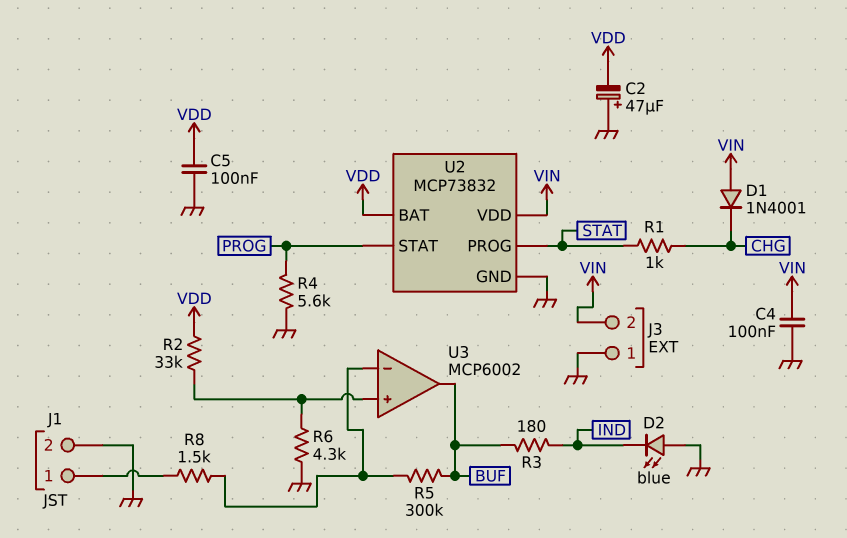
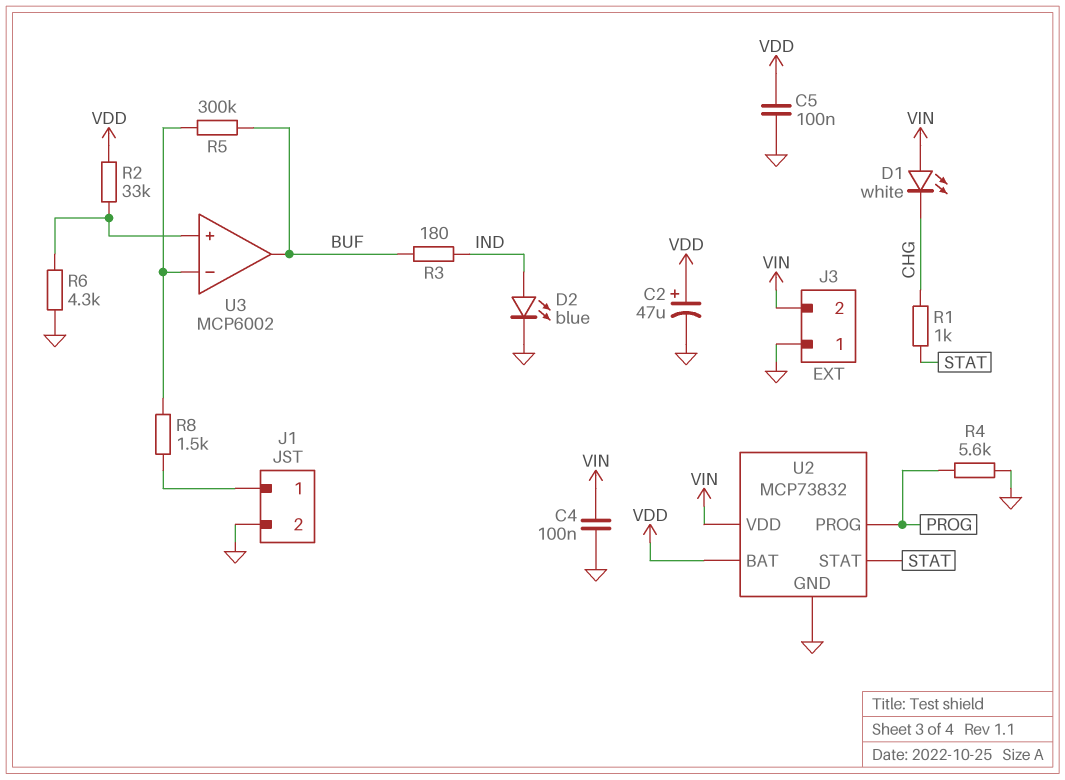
C2: 47uF (plus GND, minus VDD) -> 47uF (plus VDD, minus GND)
D1: diode 1N4001 (A VIN, K CHG) -> LED white (A VIN, K CHG)
D2: LED blue (A GND, K IND) -> LED blue (A IND, K GND)
U2 pin PROG: STAT -> PROG
U2 pin STAT: PROG -> STAT

